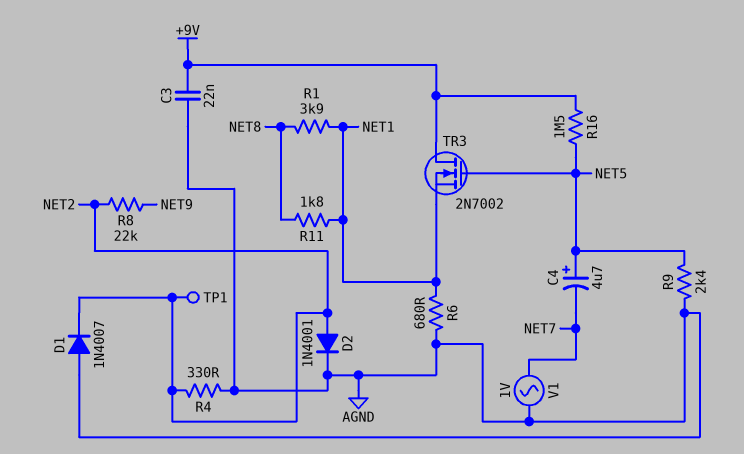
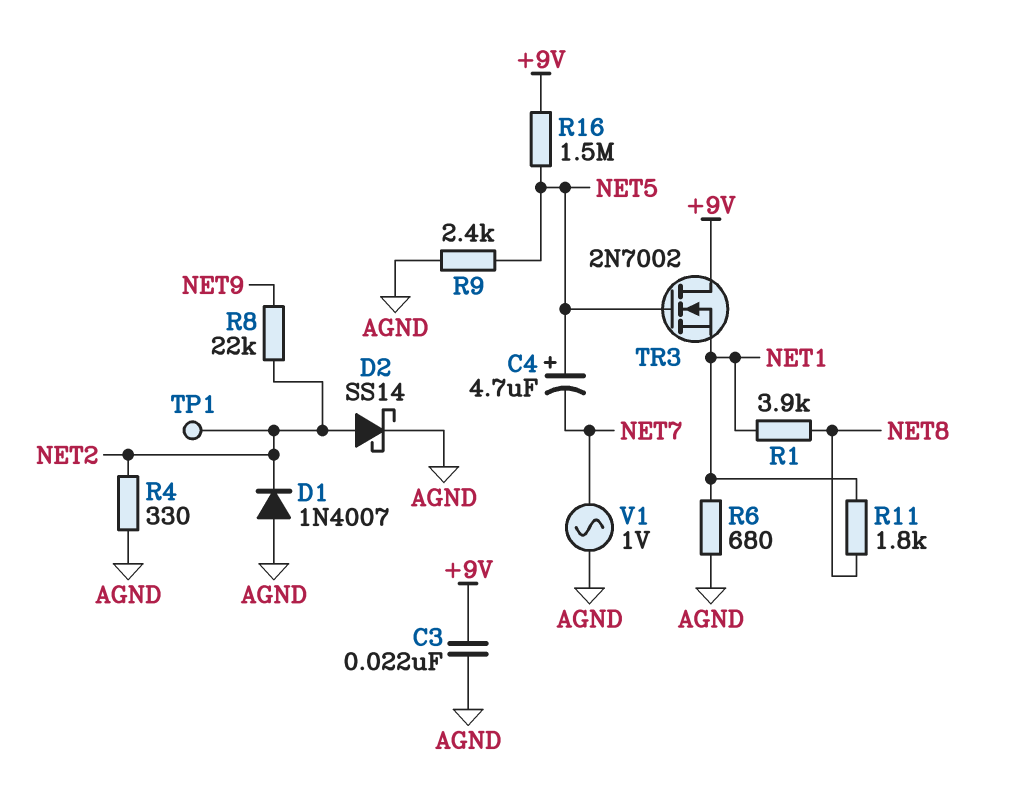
D2: diode 1N4001 (A NET2, K AGND) -> schottky SS14 (A NET2, K AGND)

